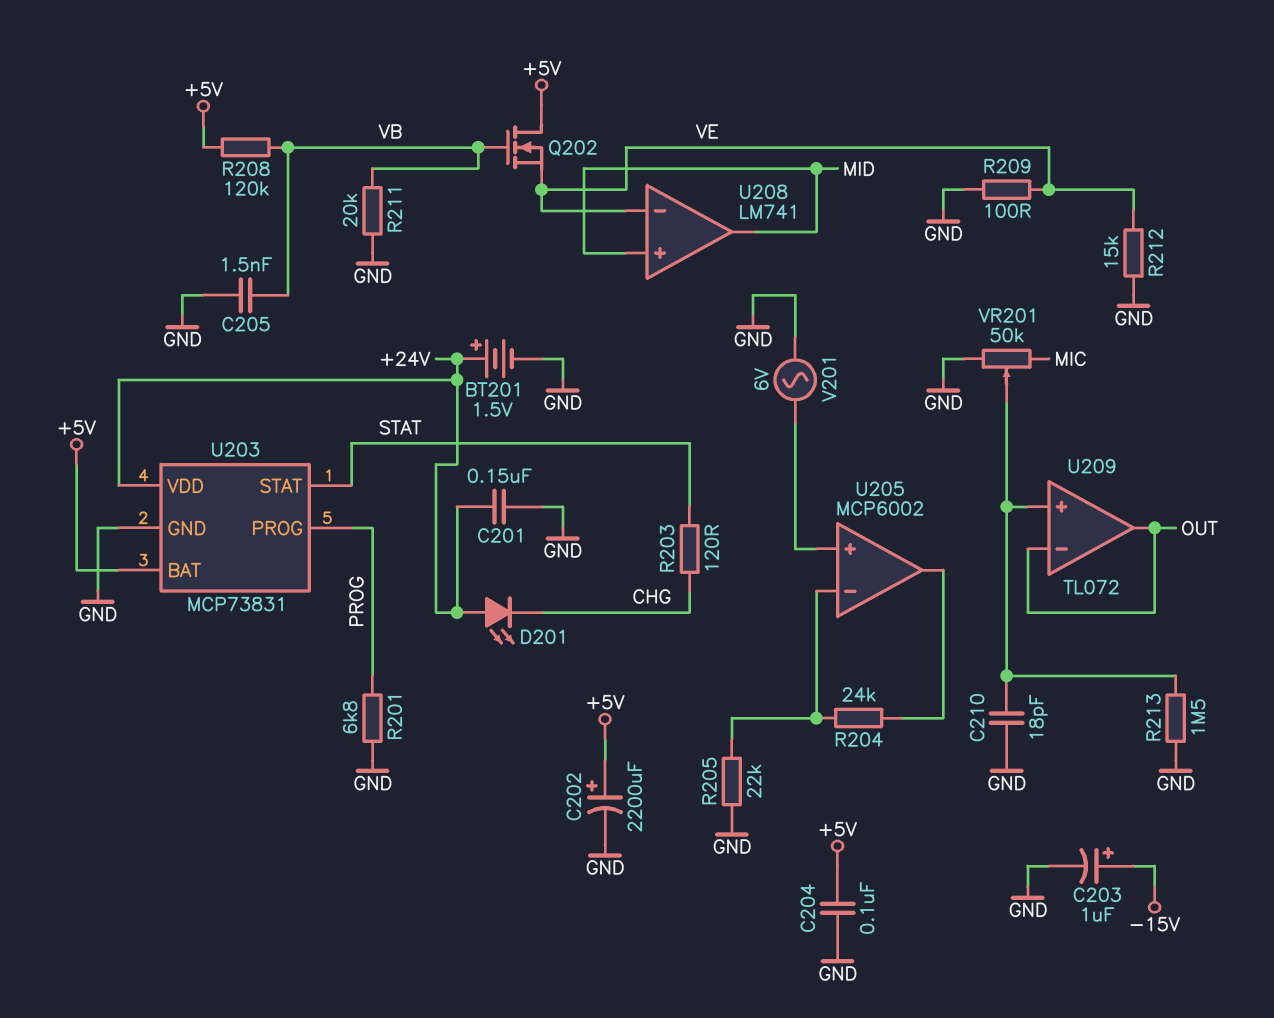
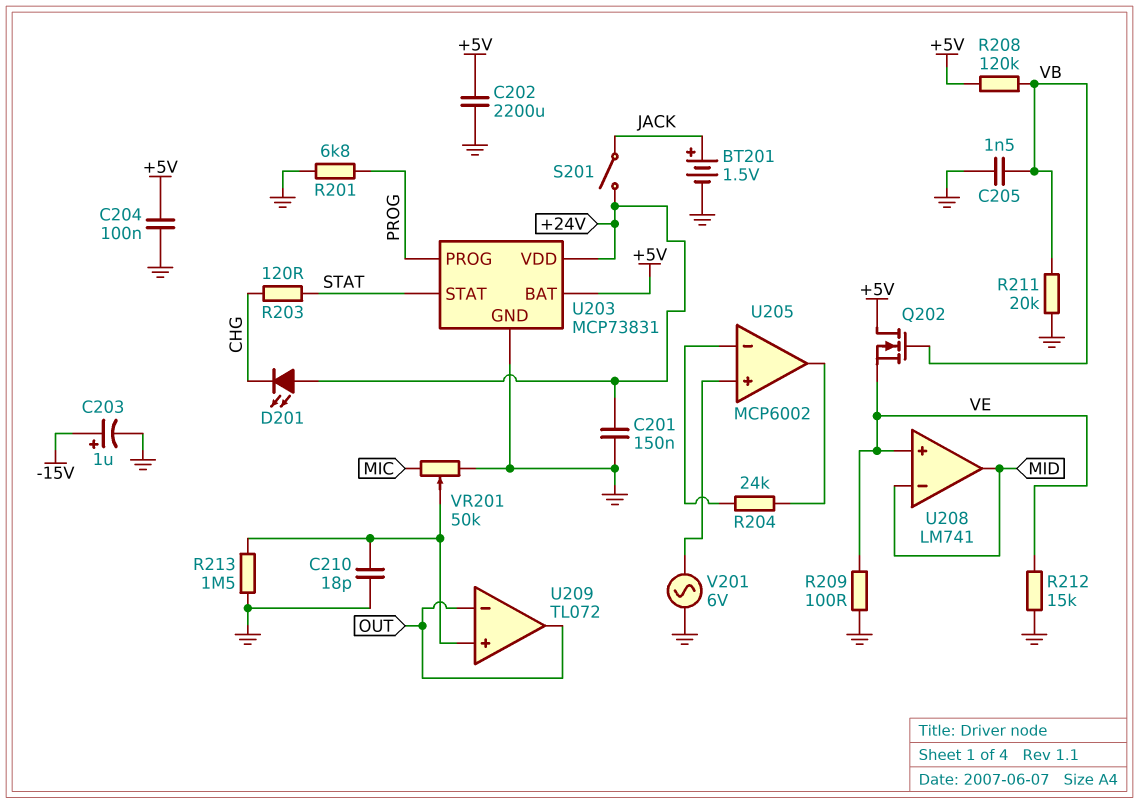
BT201: 1.5V (plus +24V, minus GND) -> 1.5V (plus JACK, minus GND)
C202: 2200uF (plus +5V, minus GND) -> 2200uF (+5V, GND)
R205: 22k (GND, U205/in-) -> none
S201: none -> switch (+24V, JACK)
U208 pin in+: MID -> VE
U208 pin in-: VE -> MID

